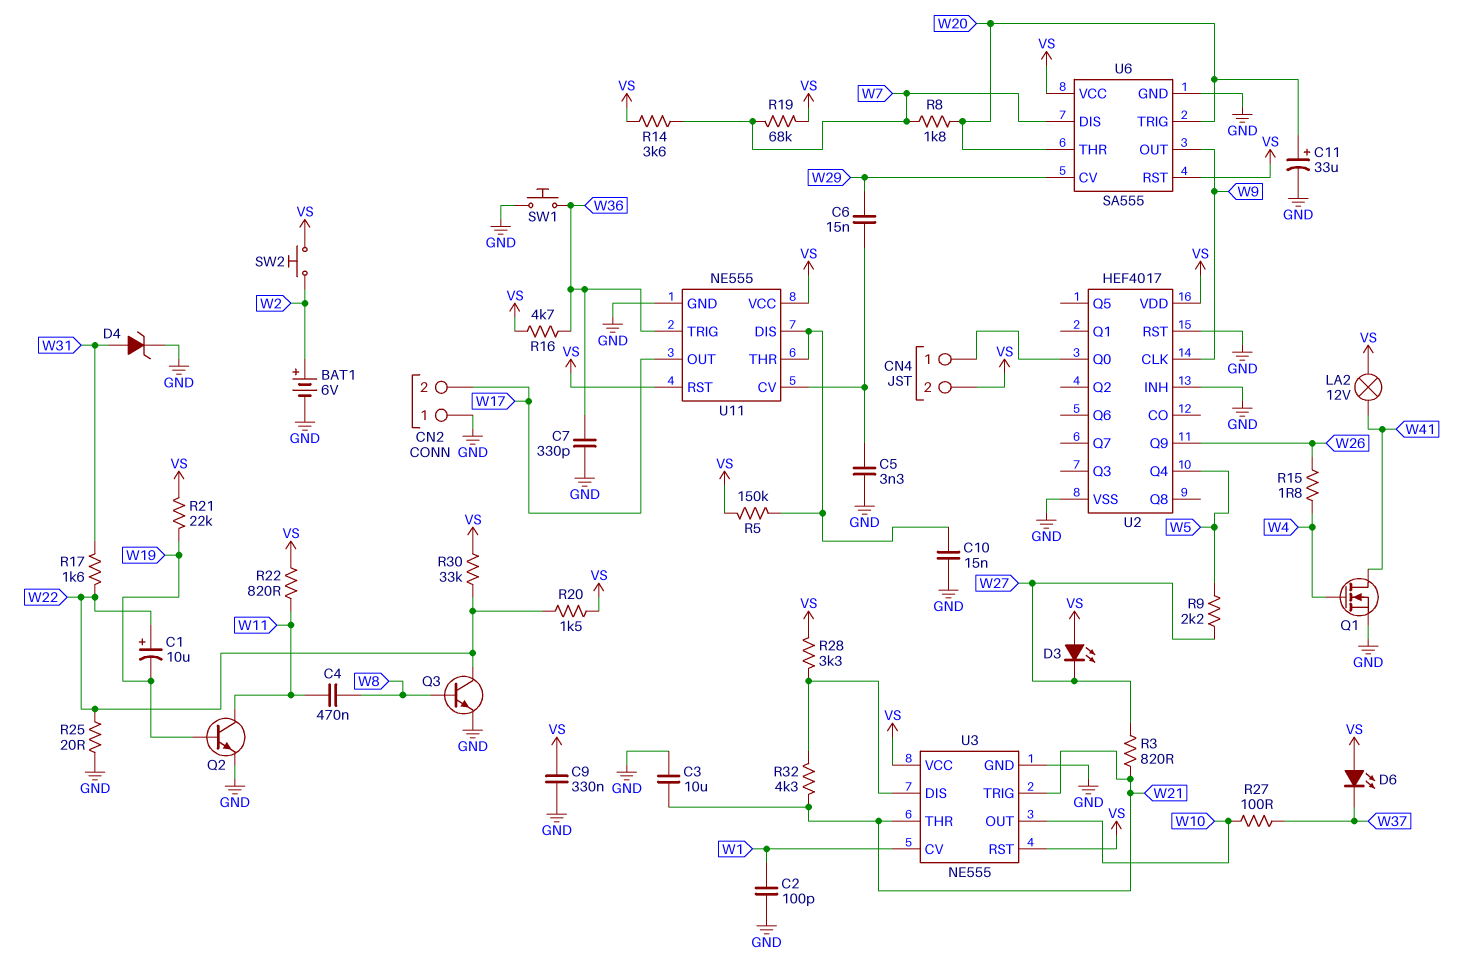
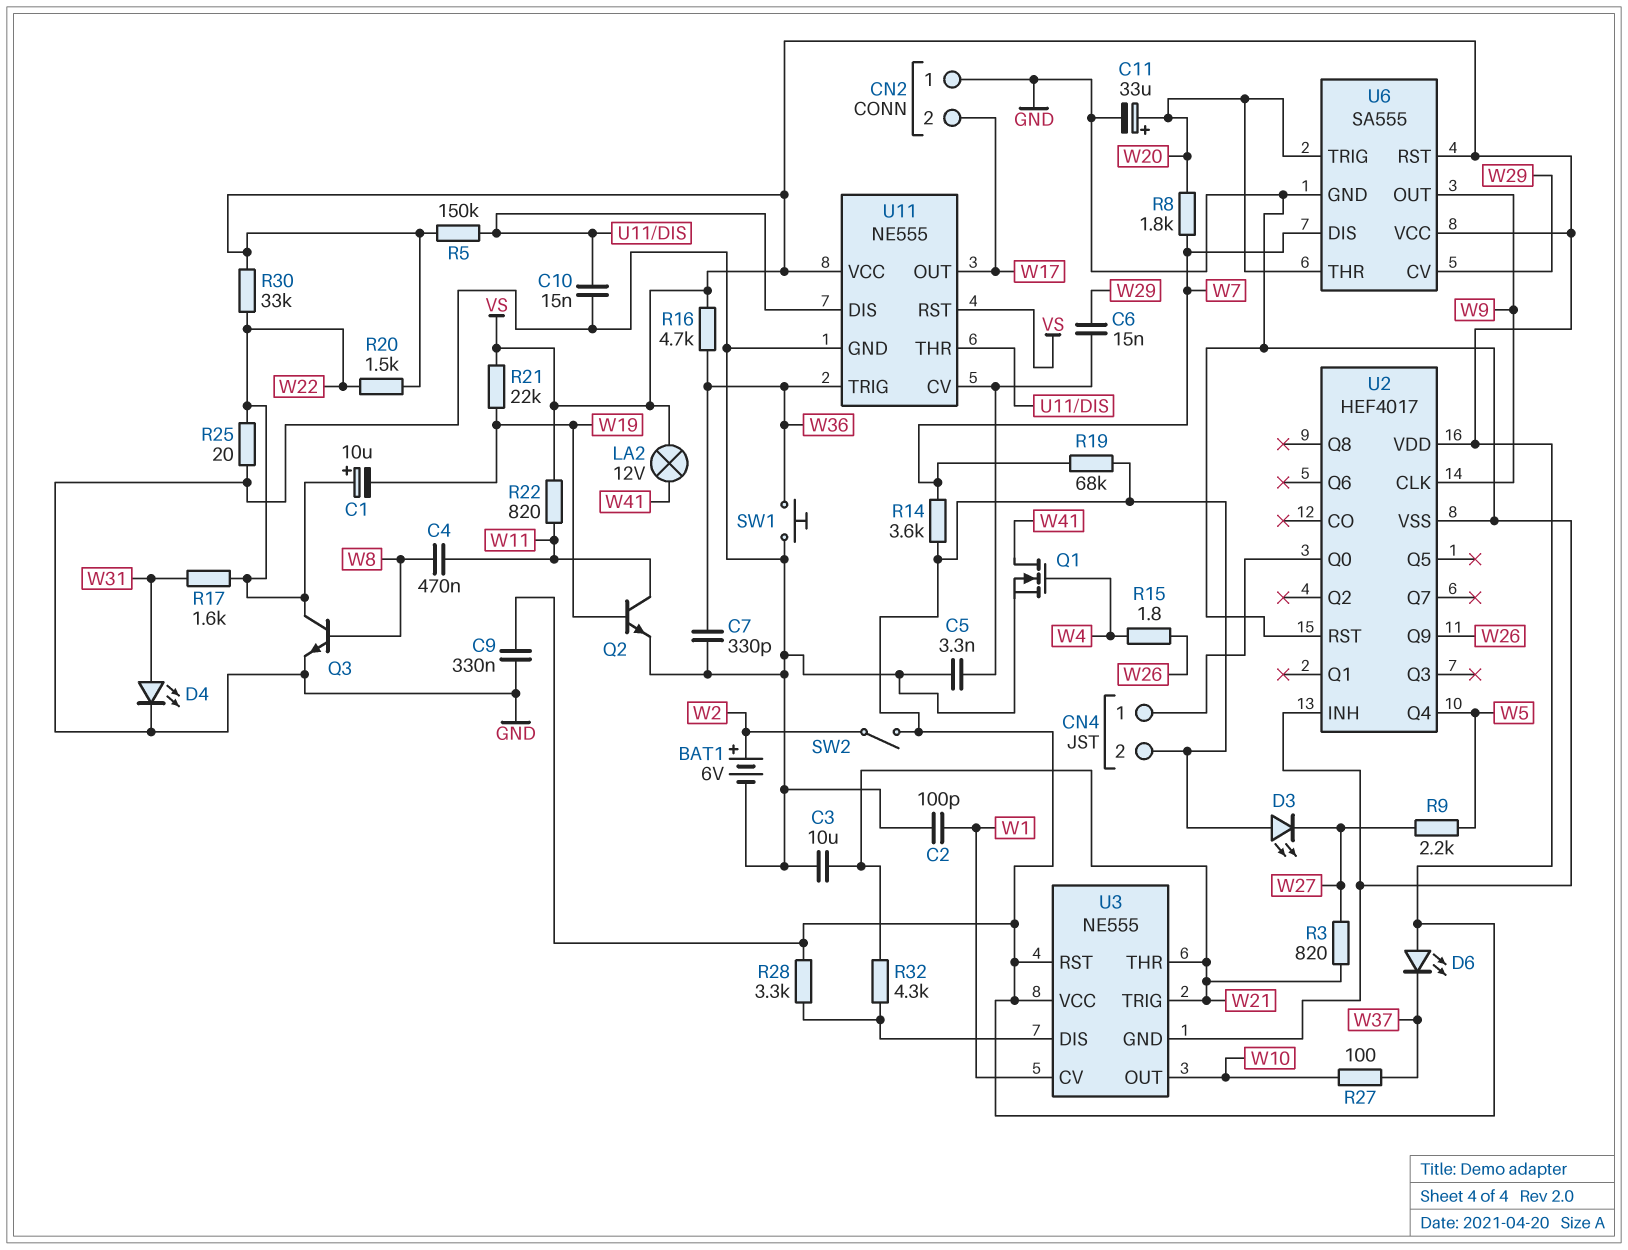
D4: zener (A W31, K GND) -> LED (A W31, K GND)
SW2: button (VS, W2) -> switch (VS, W2)

